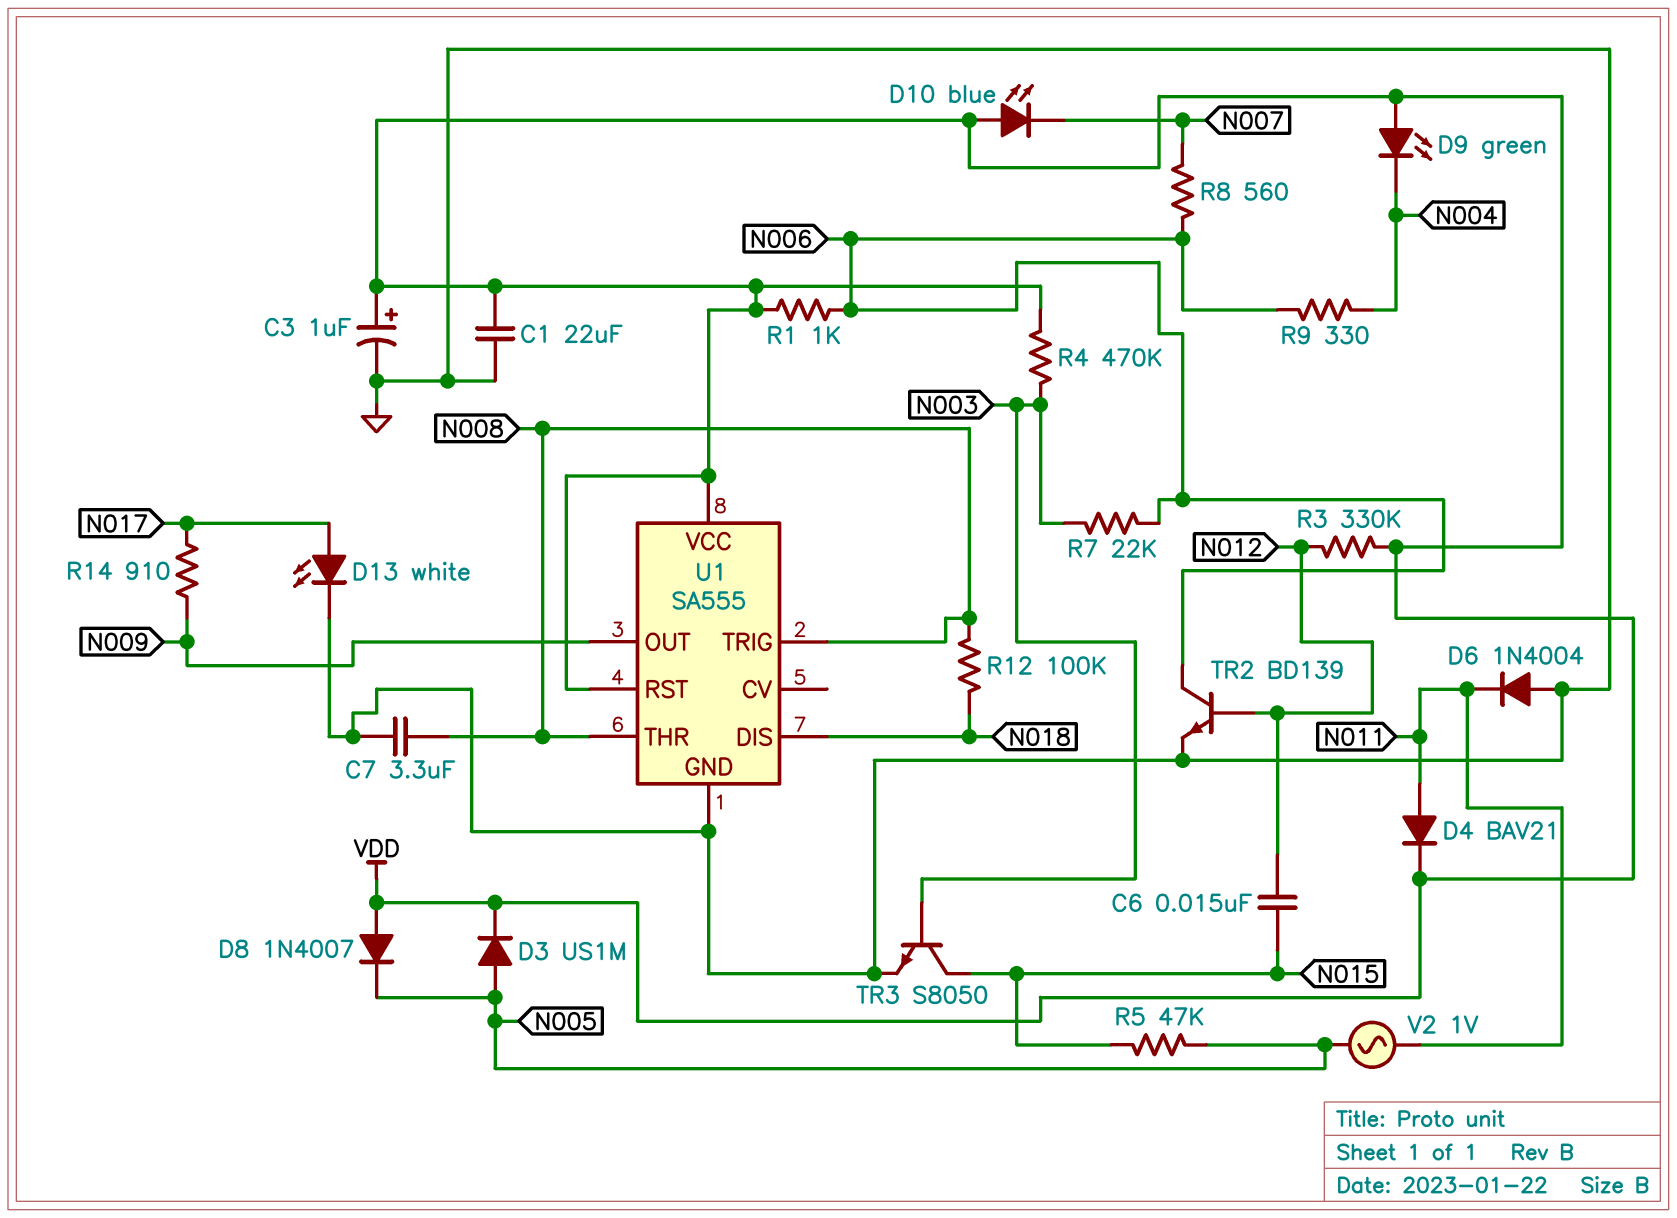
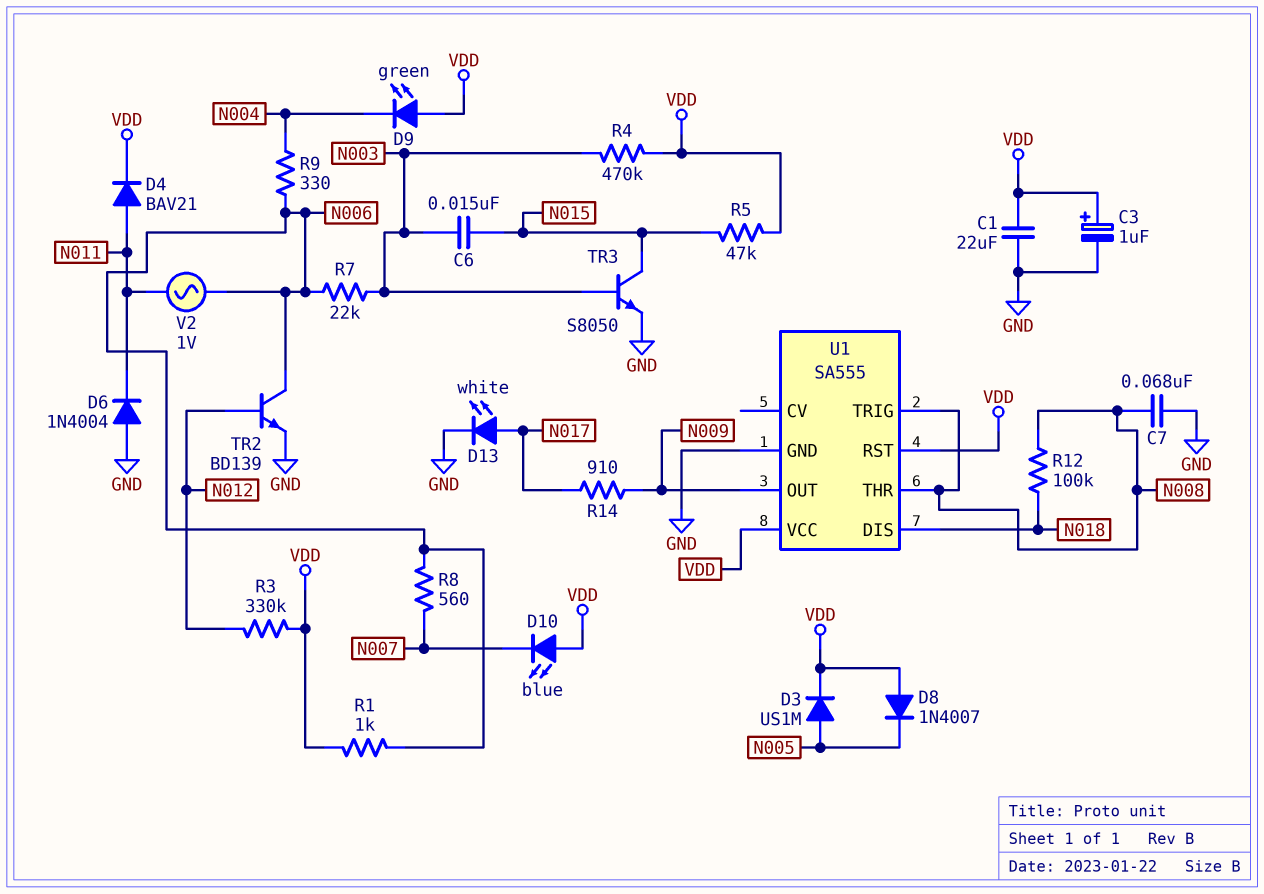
C6: 15nF (N012, N015) -> 15nF (N003, N015)
C7: 3.3uF (GND, N008) -> 68nF (GND, N008)
R5: 47k (N005, N015) -> 47k (N015, VDD)
V2: AC 1V (N005, N011) -> AC 1V (N006, N011)

